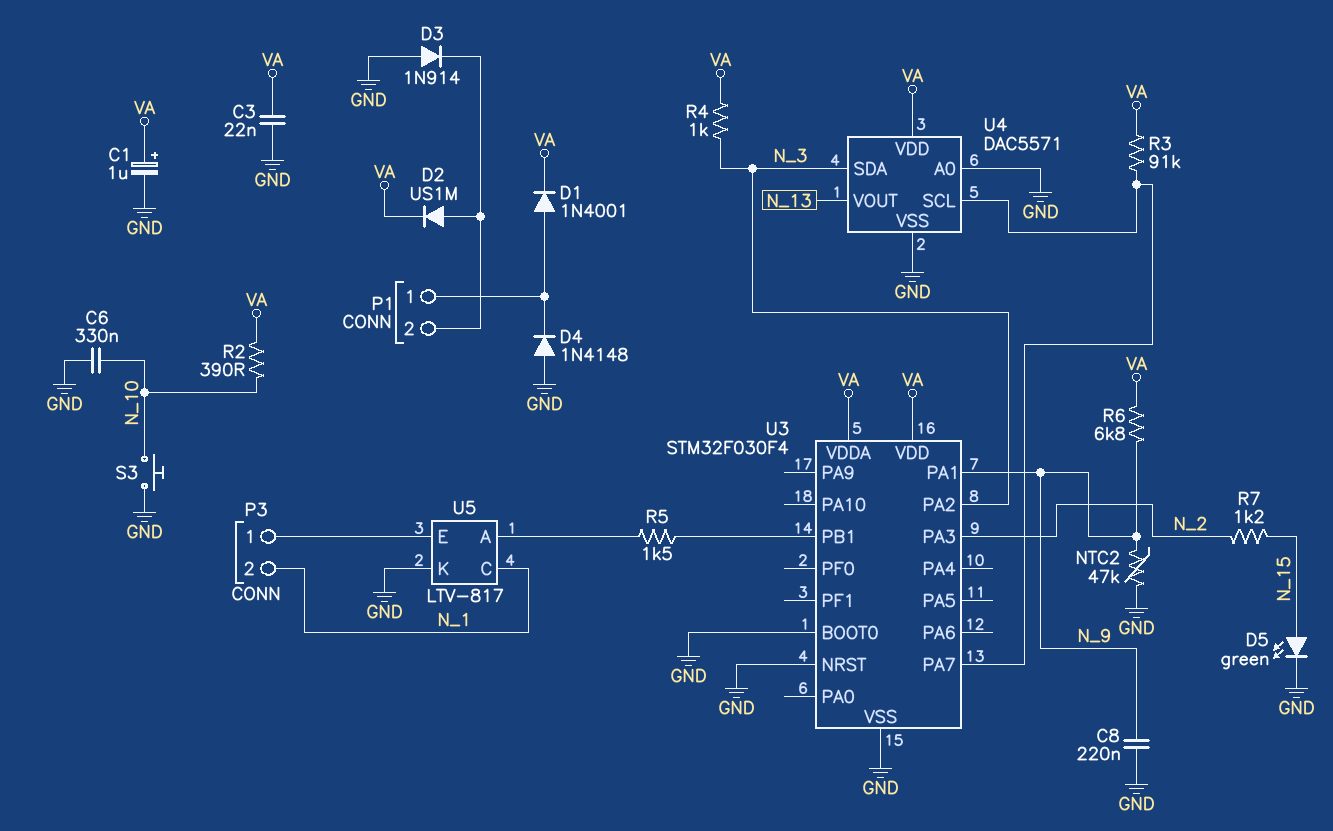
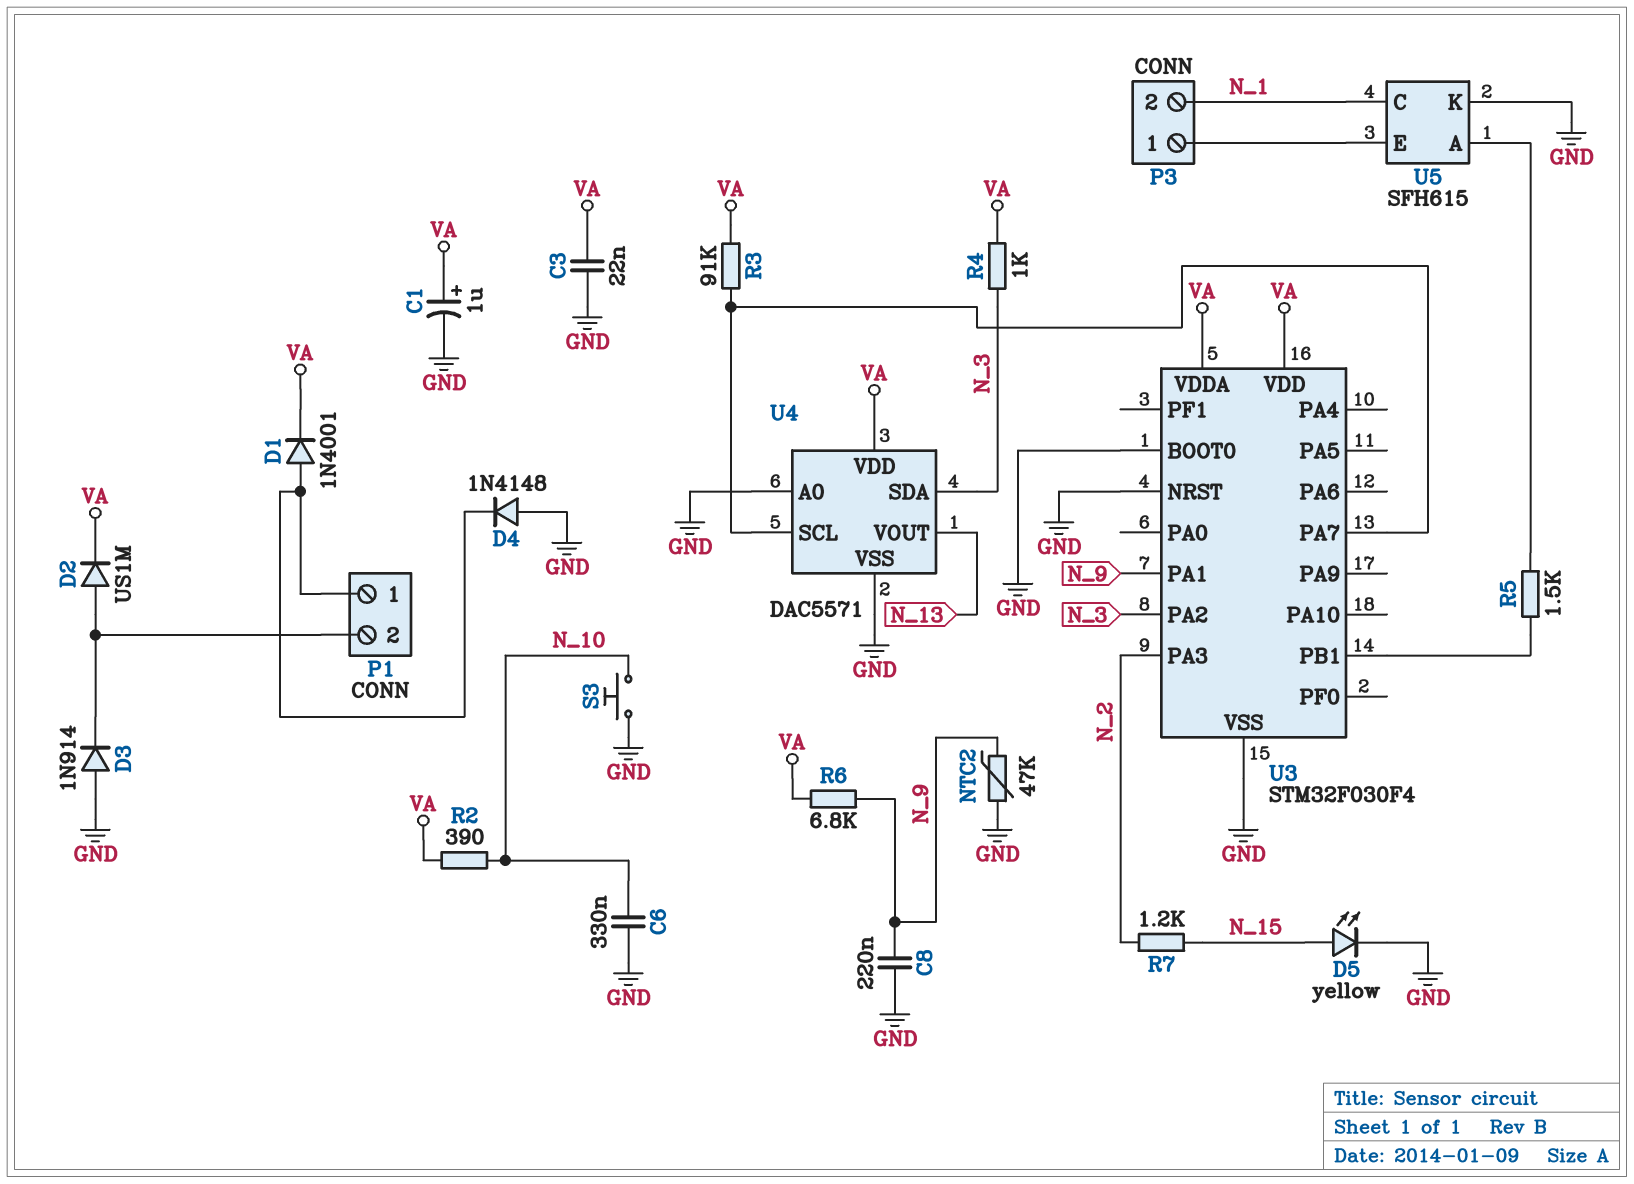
D5: LED green (A N_15, K GND) -> LED yellow (A N_15, K GND)
U5: LTV-817 -> SFH615

